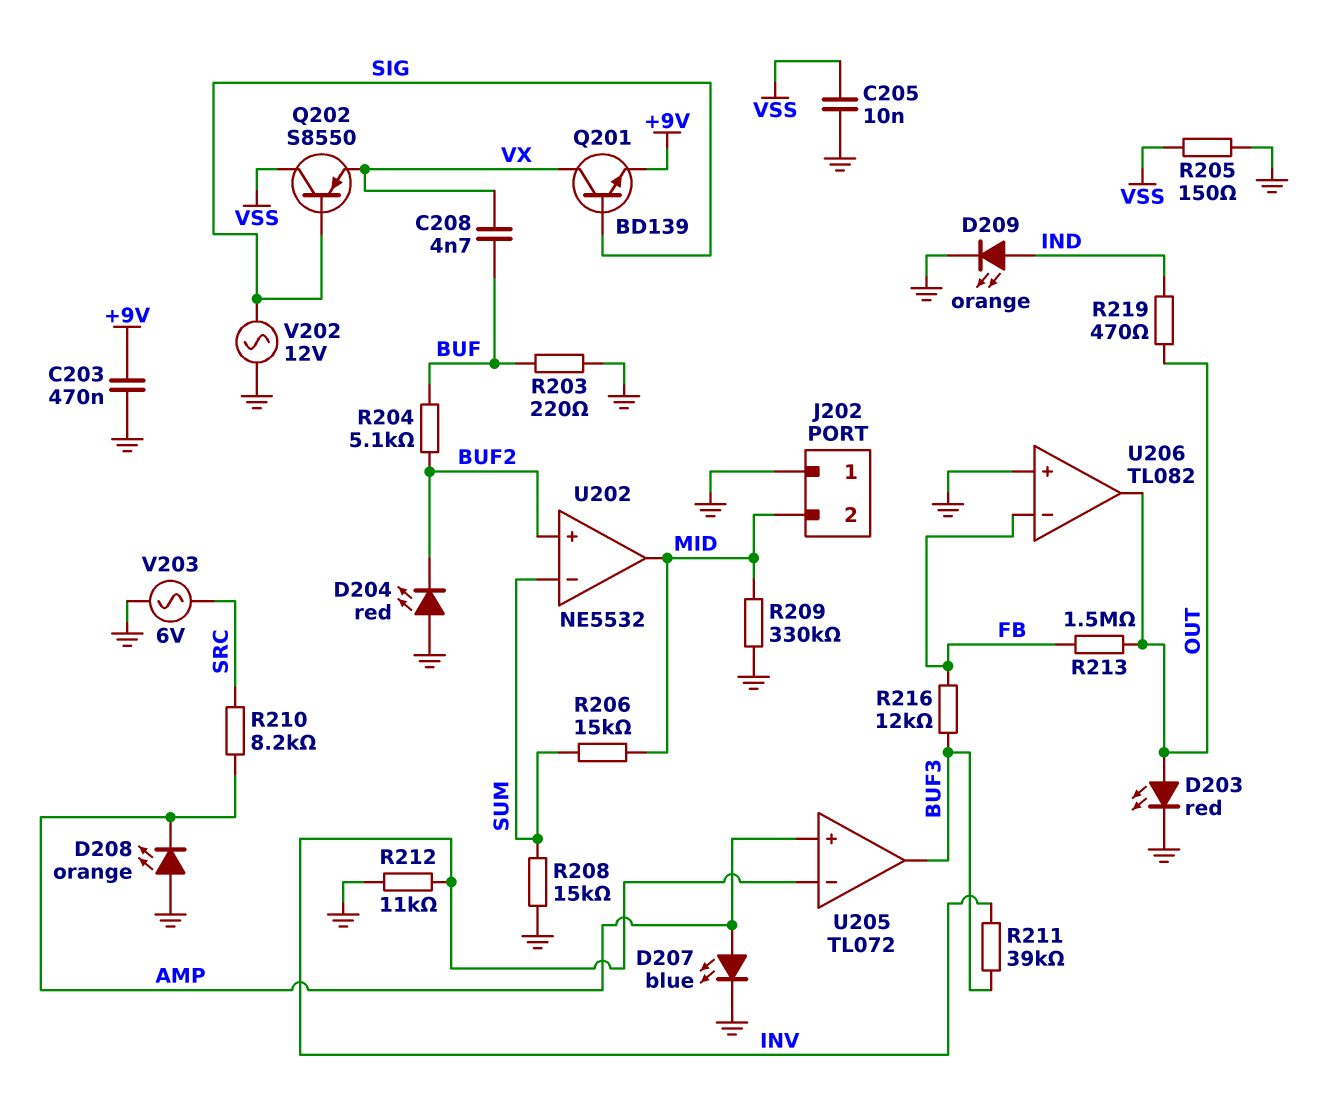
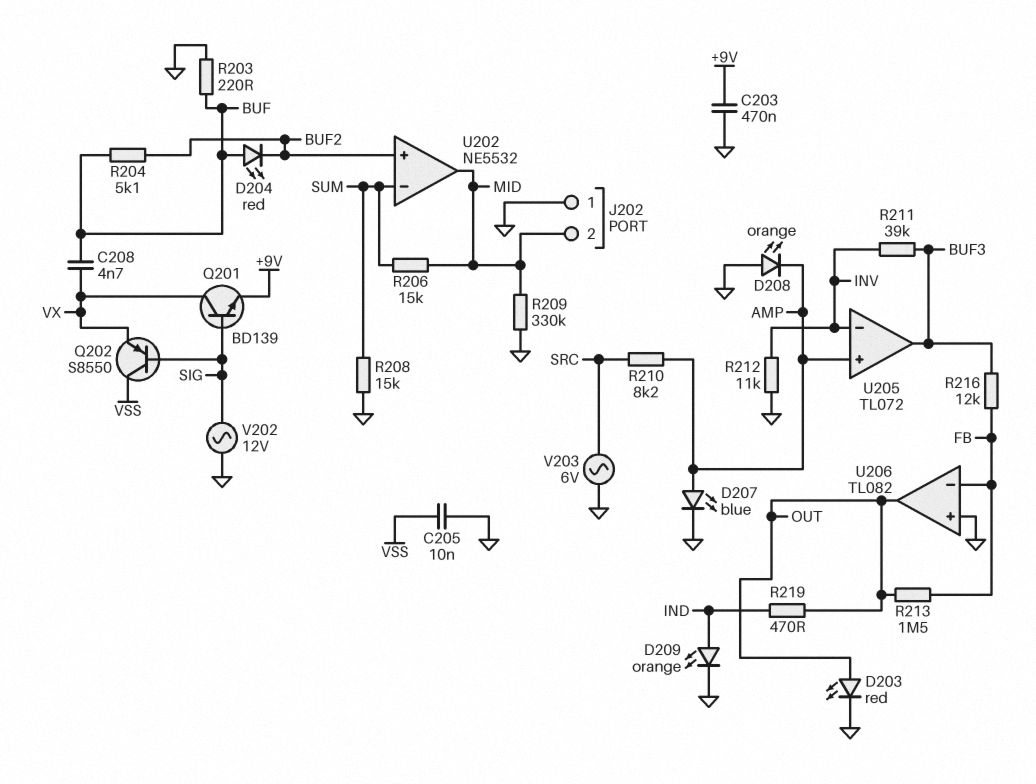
D204: LED red (A GND, K BUF2) -> LED red (A BUF, K BUF2)
R205: 150 (GND, VSS) -> none

